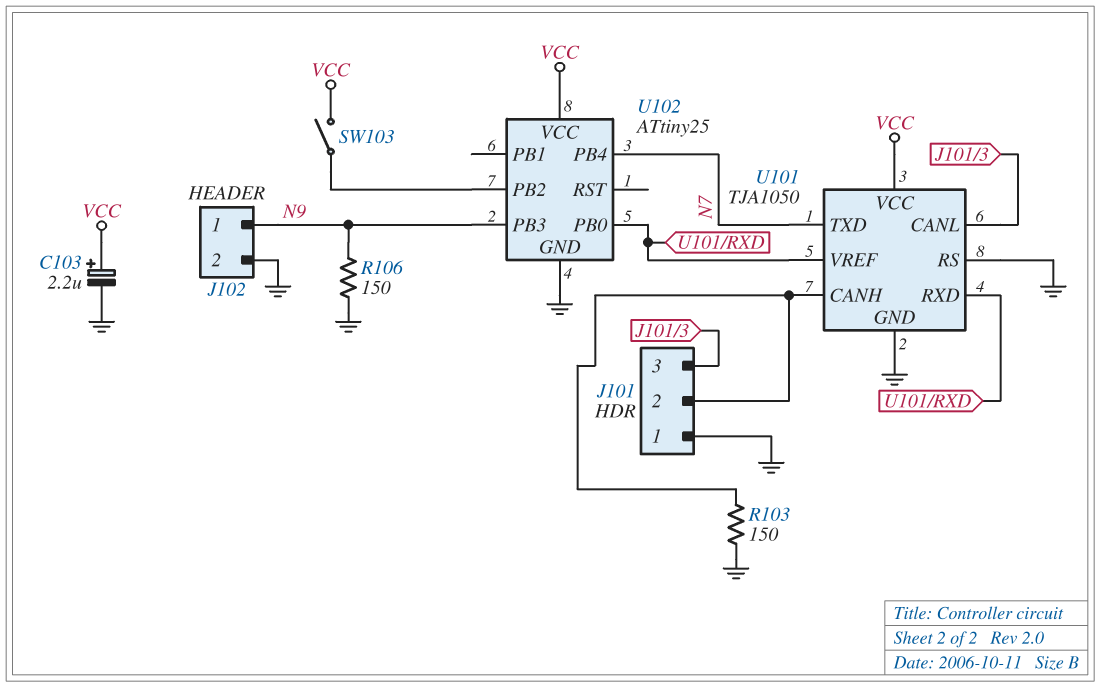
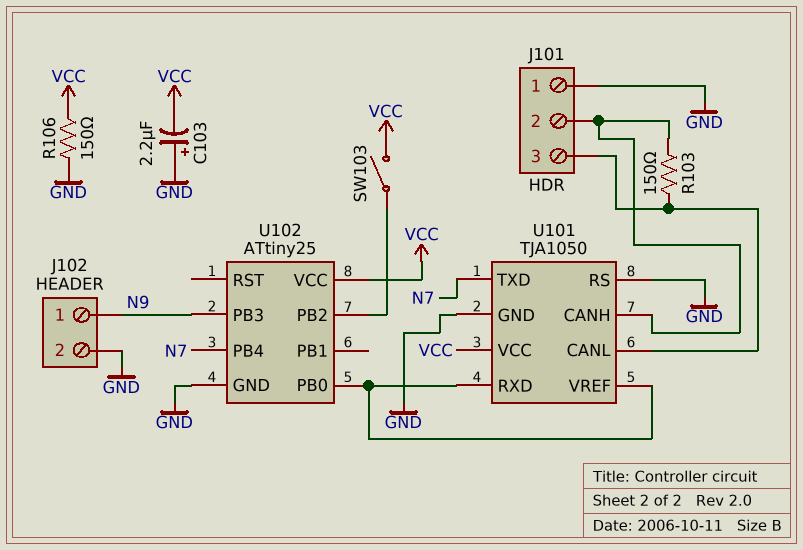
C103: 2.2uF (plus VCC, minus GND) -> 2.2uF (plus GND, minus VCC)
R103: 150 (GND, J101/2) -> 150 (J101/2, J101/3)
R106: 150 (GND, N9) -> 150 (GND, VCC)

